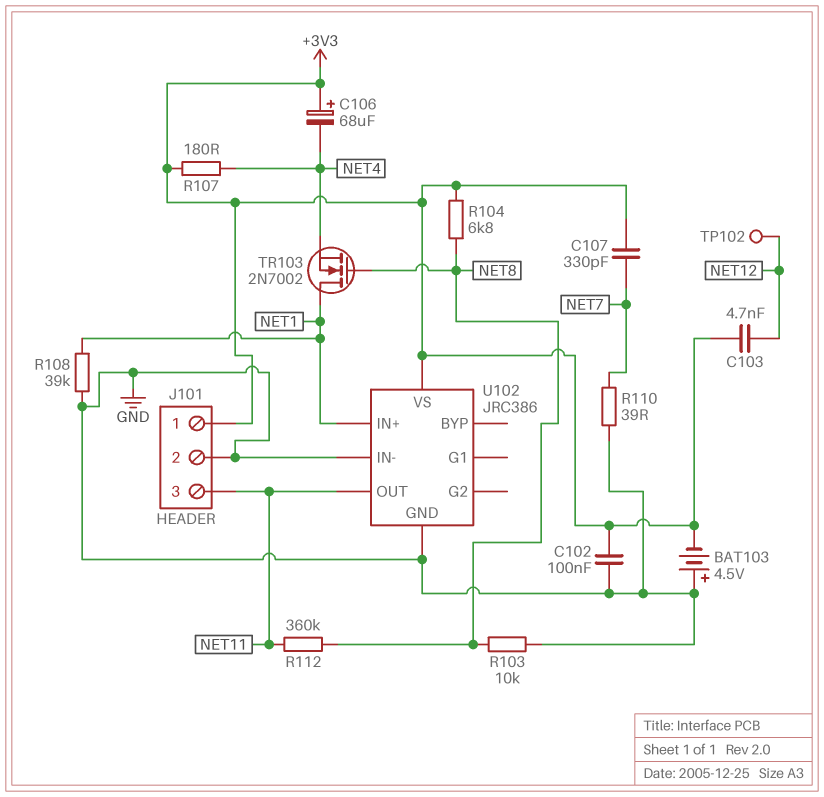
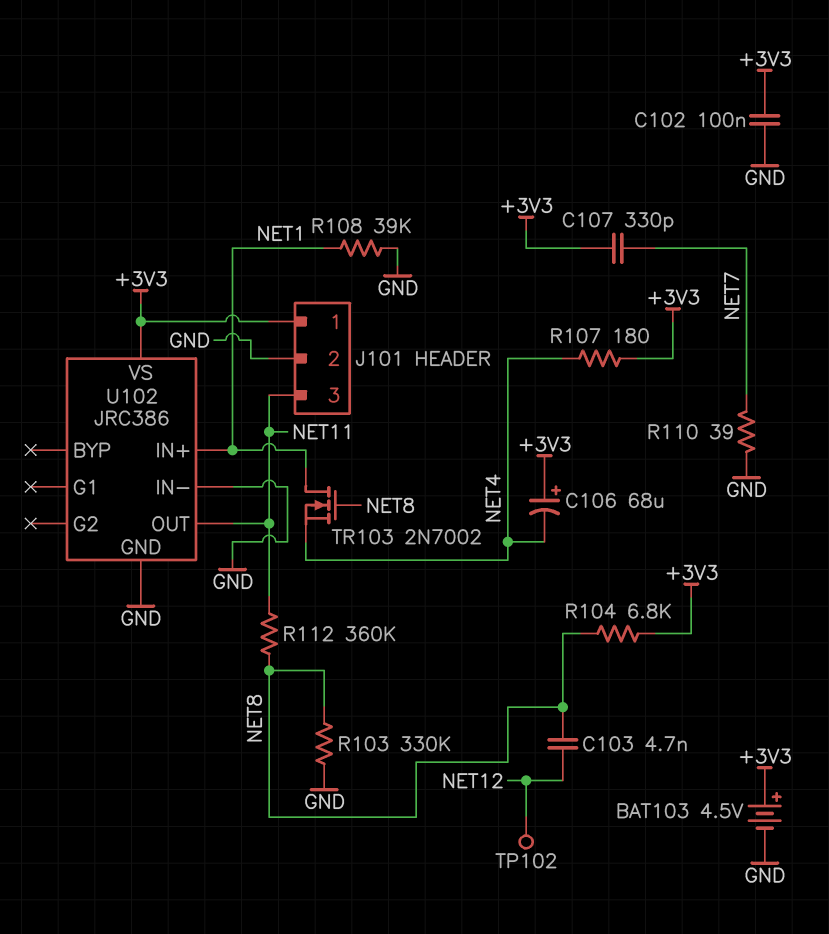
BAT103: 4.5V (plus GND, minus +3V3) -> 4.5V (plus +3V3, minus GND)
C103: 4.7nF (+3V3, NET12) -> 4.7nF (NET8, NET12)
R103: 10k (GND, NET8) -> 330k (GND, NET8)

